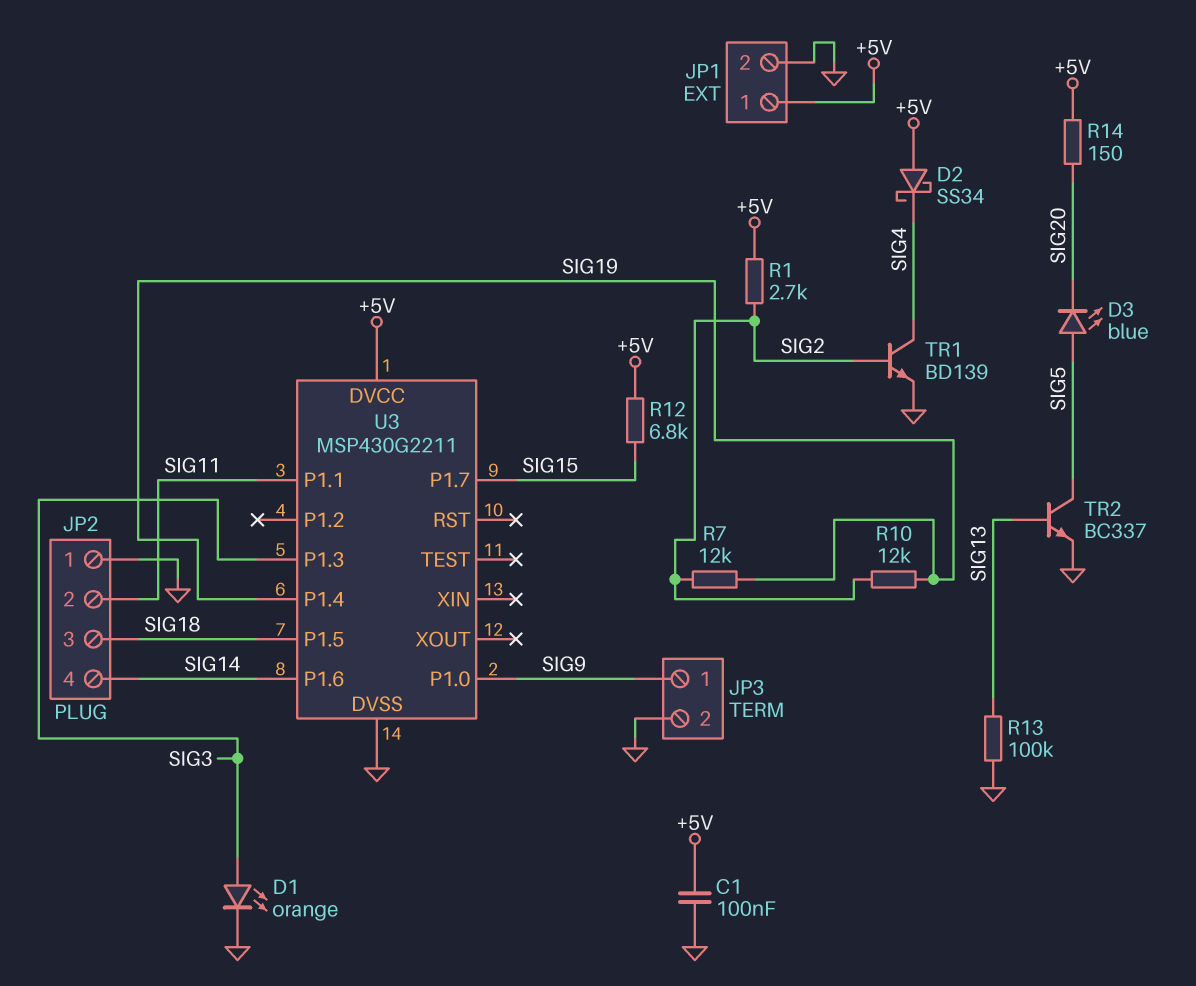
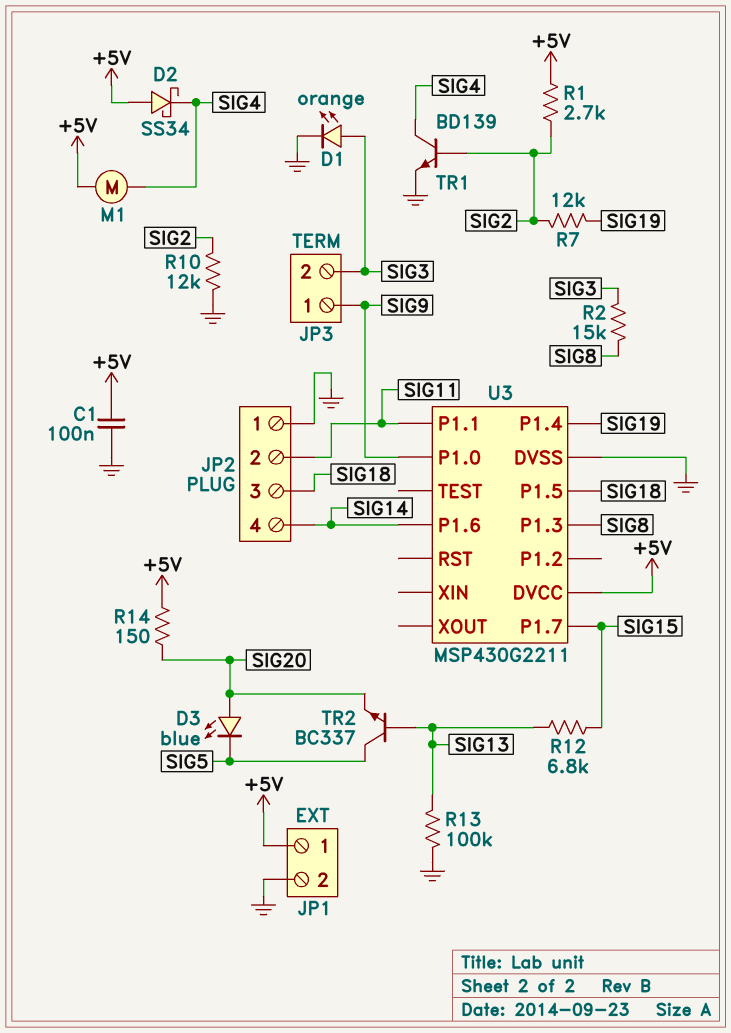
D3: LED blue (A SIG5, K SIG20) -> LED blue (A SIG20, K SIG5)
JP3 pin 2: GND -> SIG3
M1: none -> motor (+5V, SIG4)
R2: none -> 15k (SIG3, SIG8)
R10: 12k (SIG2, SIG19) -> 12k (GND, SIG2)
R12: 6.8k (+5V, SIG15) -> 6.8k (SIG13, SIG15)
TR2: NPN BC337 (B SIG13, C SIG5, E GND) -> NPN BC337 (B SIG13, C SIG5, E SIG20)
U3 pin P1.3: SIG3 -> SIG8

